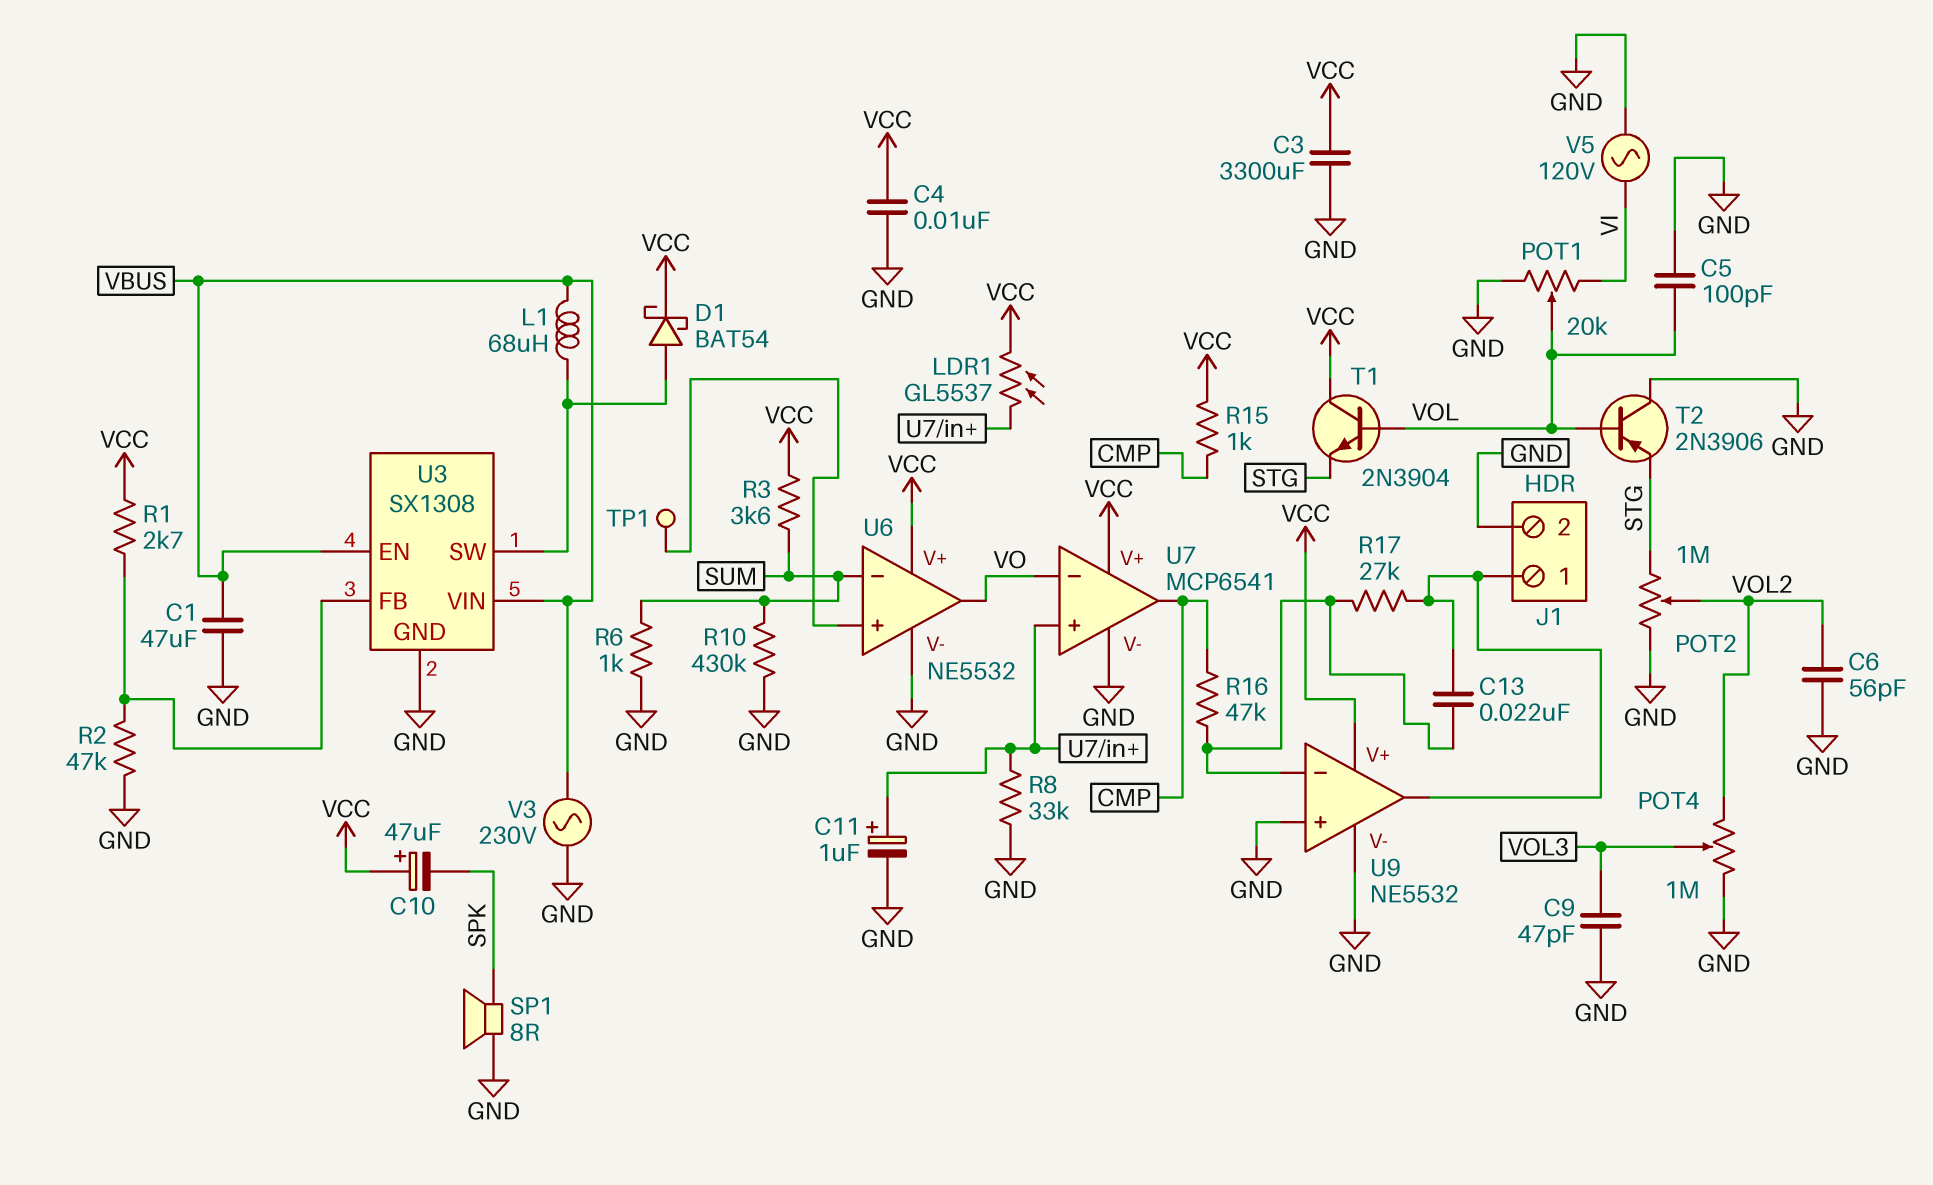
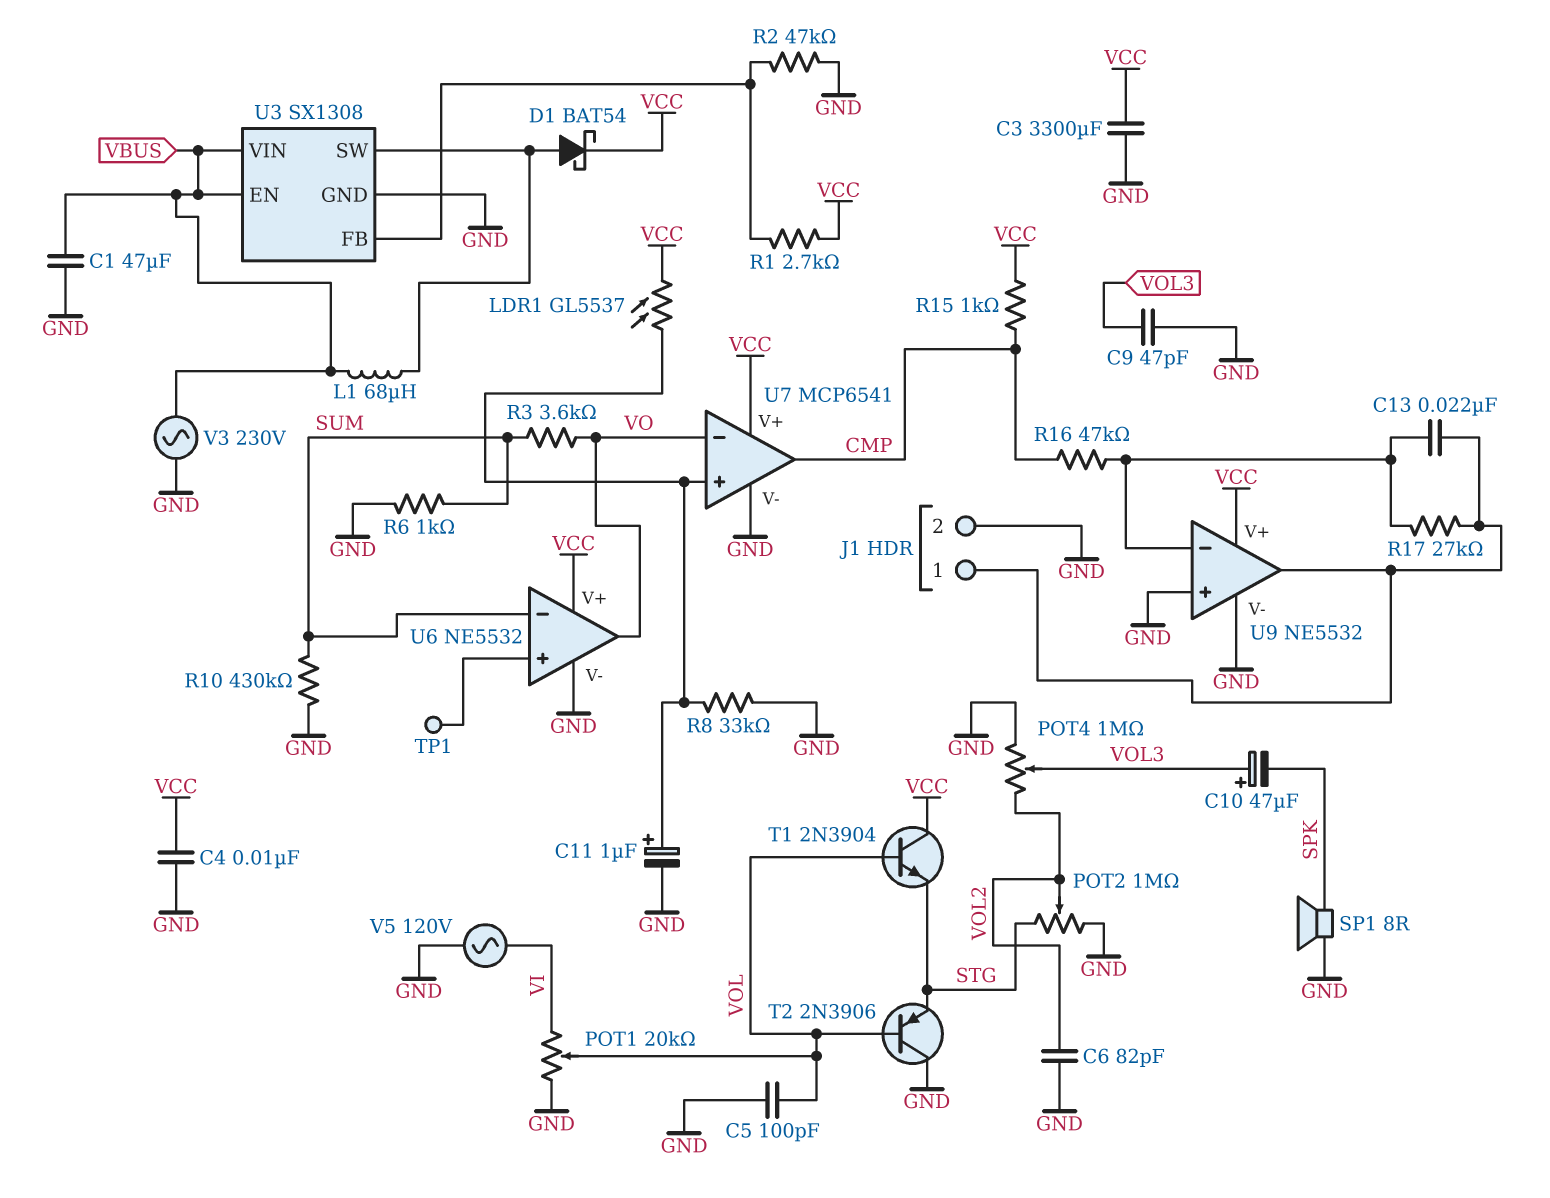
C6: 56pF (GND, VOL2) -> 82pF (GND, VOL2)
C10: 47uF (plus VCC, minus SPK) -> 47uF (plus VOL3, minus SPK)
R3: 3.6k (SUM, VCC) -> 3.6k (SUM, VO)

